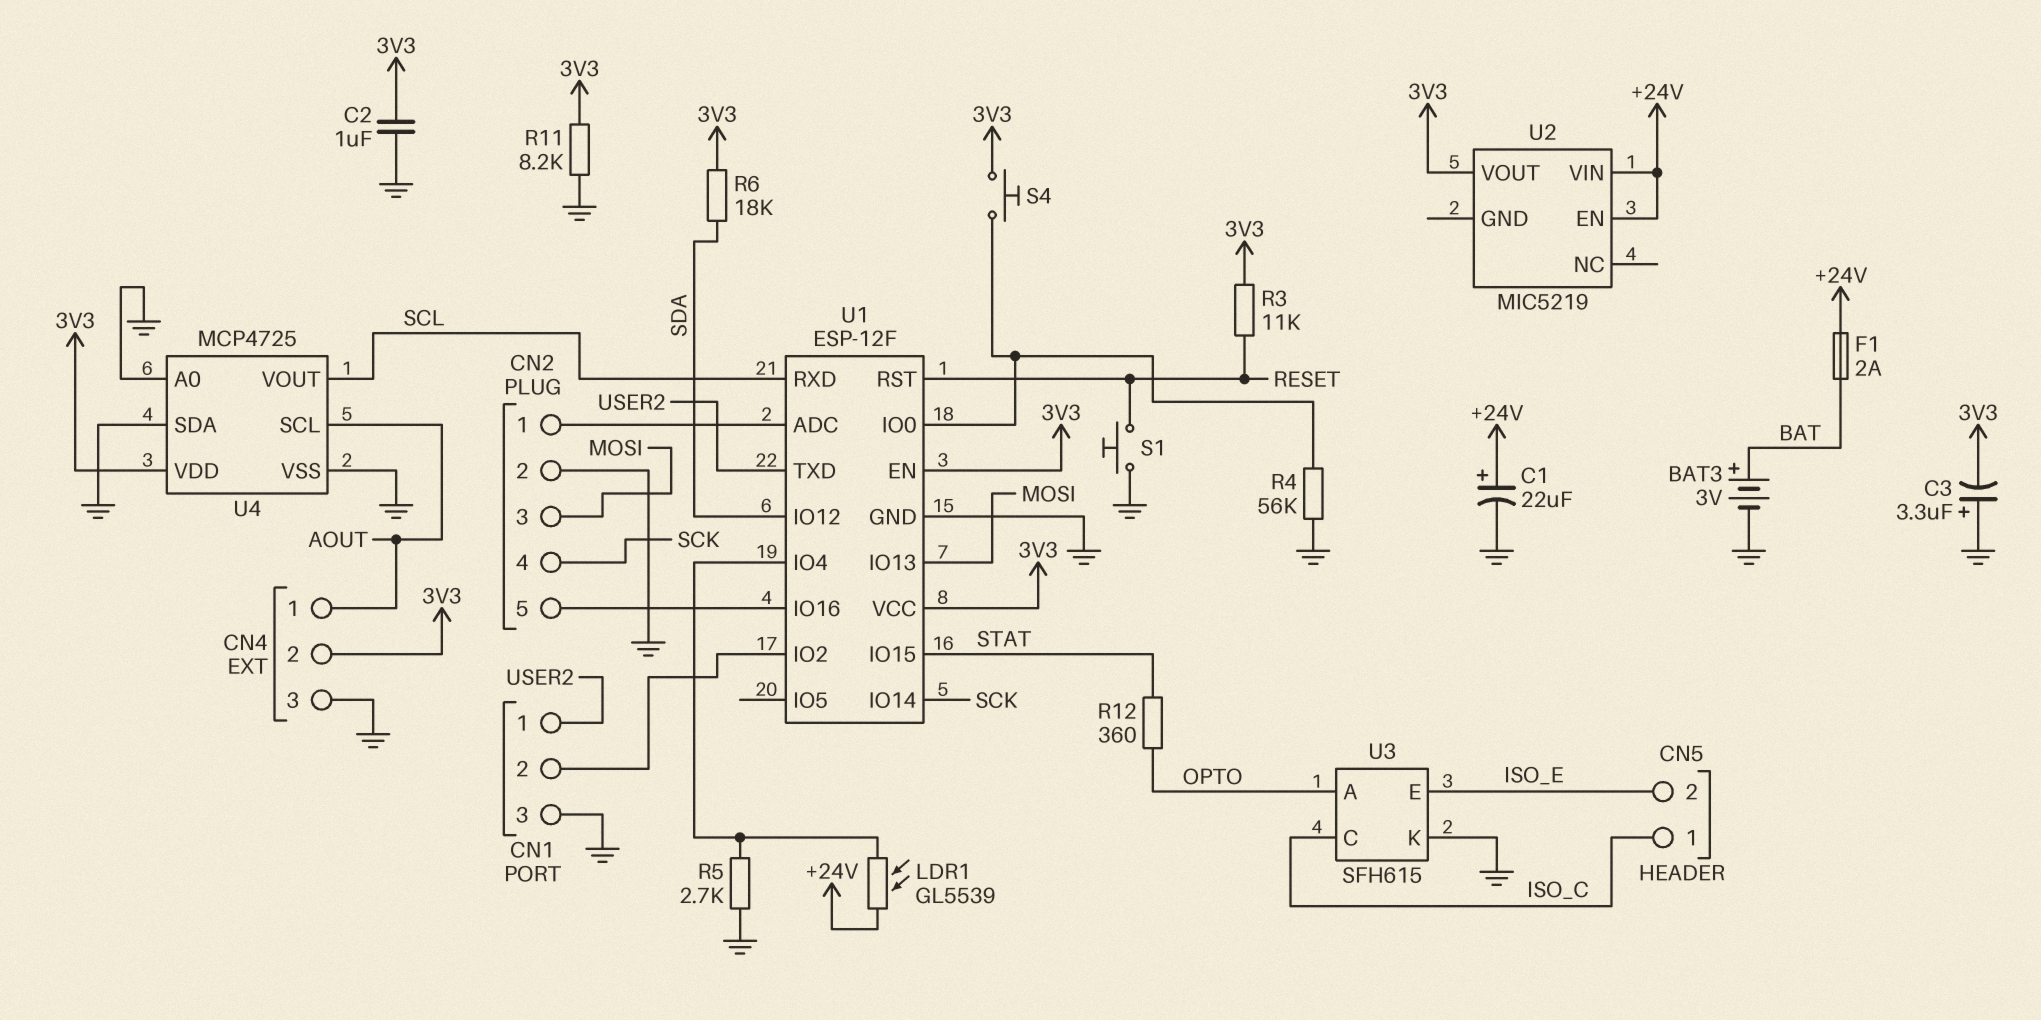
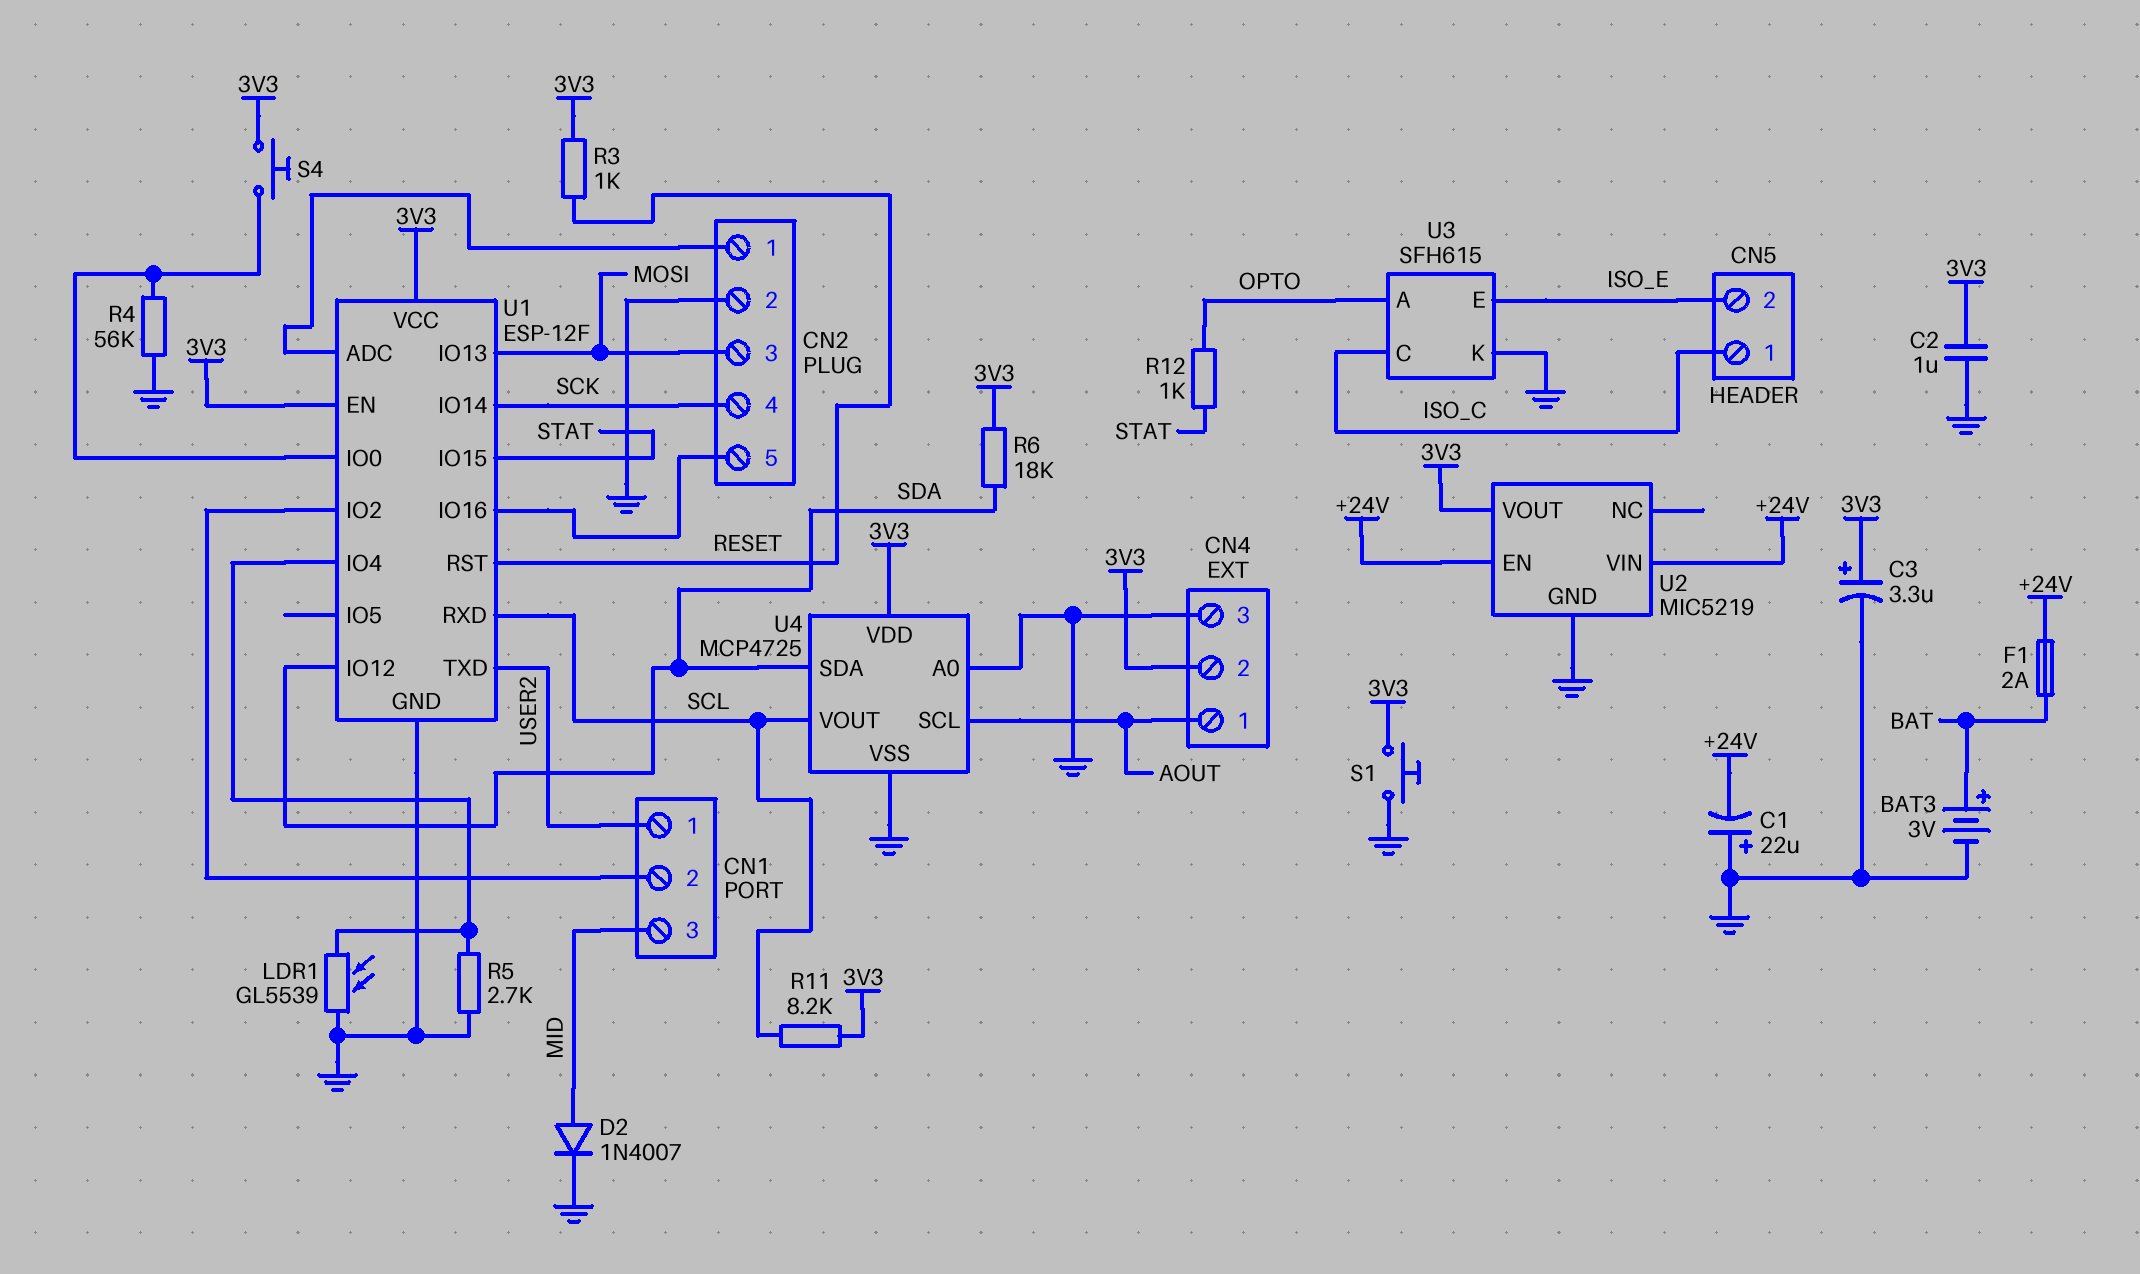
C1: 22uF (plus +24V, minus GND) -> 22uF (plus GND, minus +24V)
C3: 3.3uF (plus GND, minus 3V3) -> 3.3uF (plus 3V3, minus GND)
CN1 pin 3: GND -> MID
D2: none -> diode 1N4007 (A MID, K GND)
LDR1: GL5539 (+24V, U1/IO4) -> GL5539 (GND, U1/IO4)
R3: 11k (3V3, RESET) -> 1k (3V3, RESET)
R11: 8.2k (3V3, GND) -> 8.2k (3V3, SCL)
R12: 360 (OPTO, STAT) -> 1k (OPTO, STAT)
S1: button (GND, RESET) -> button (3V3, GND)
U2 pin GND: none -> GND
U4 pin SDA: GND -> SDA

